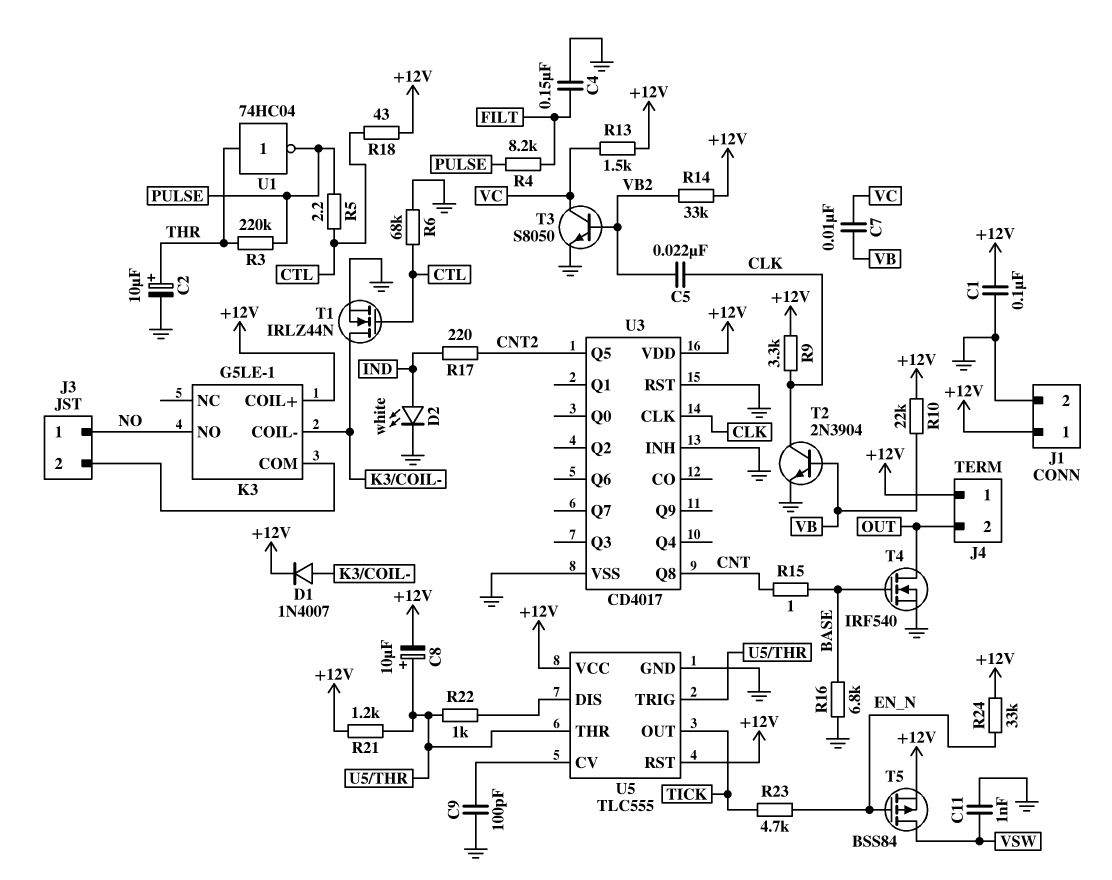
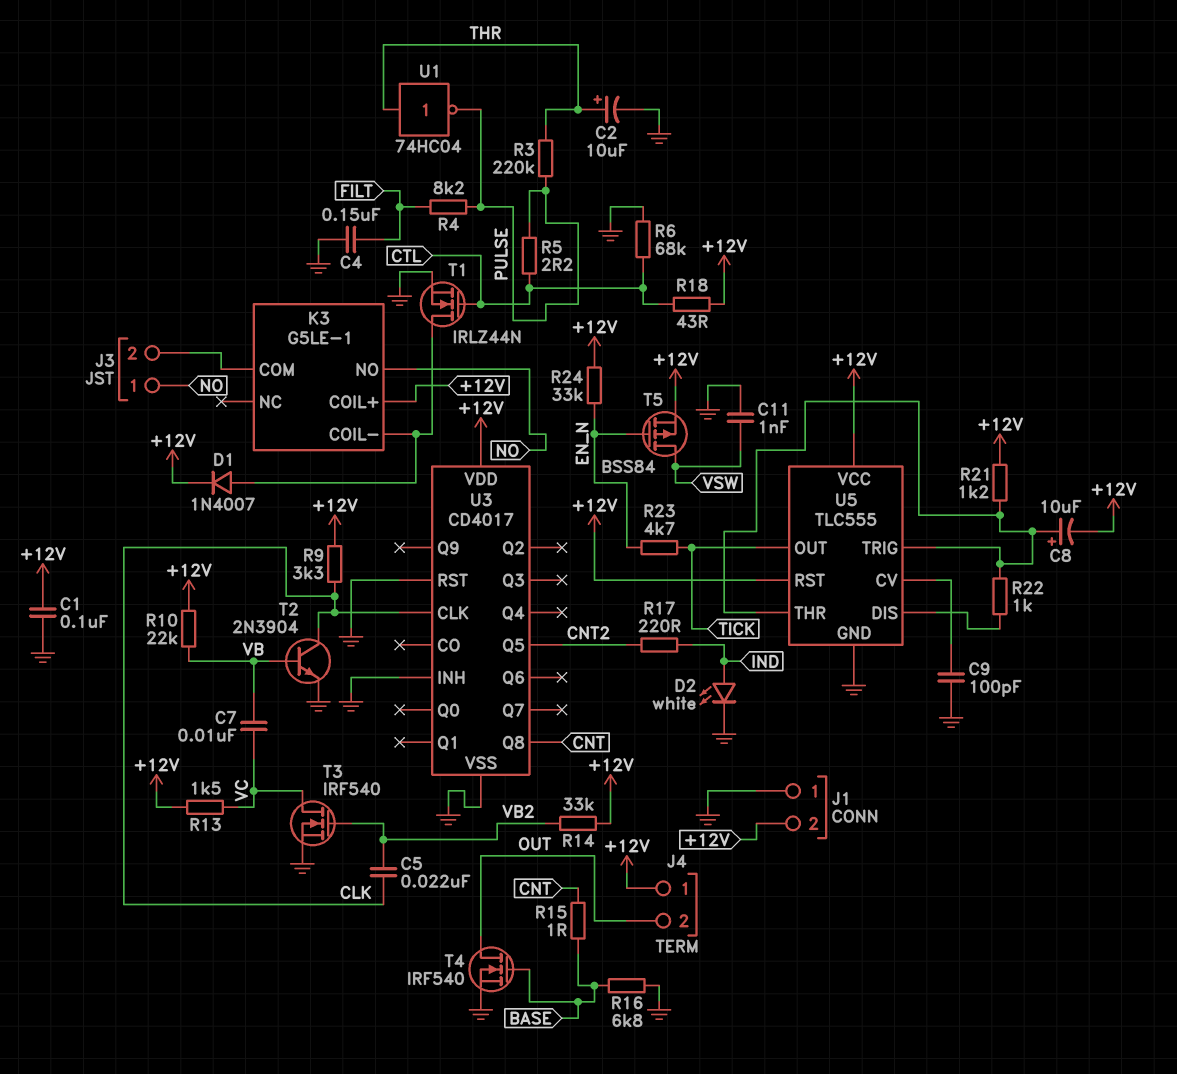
J1 pin 1: +12V -> GND
J1 pin 2: GND -> +12V
T3: NPN S8050 (B VB2, C VC, E GND) -> NMOS IRF540 (G VB2, D VC, S GND)

